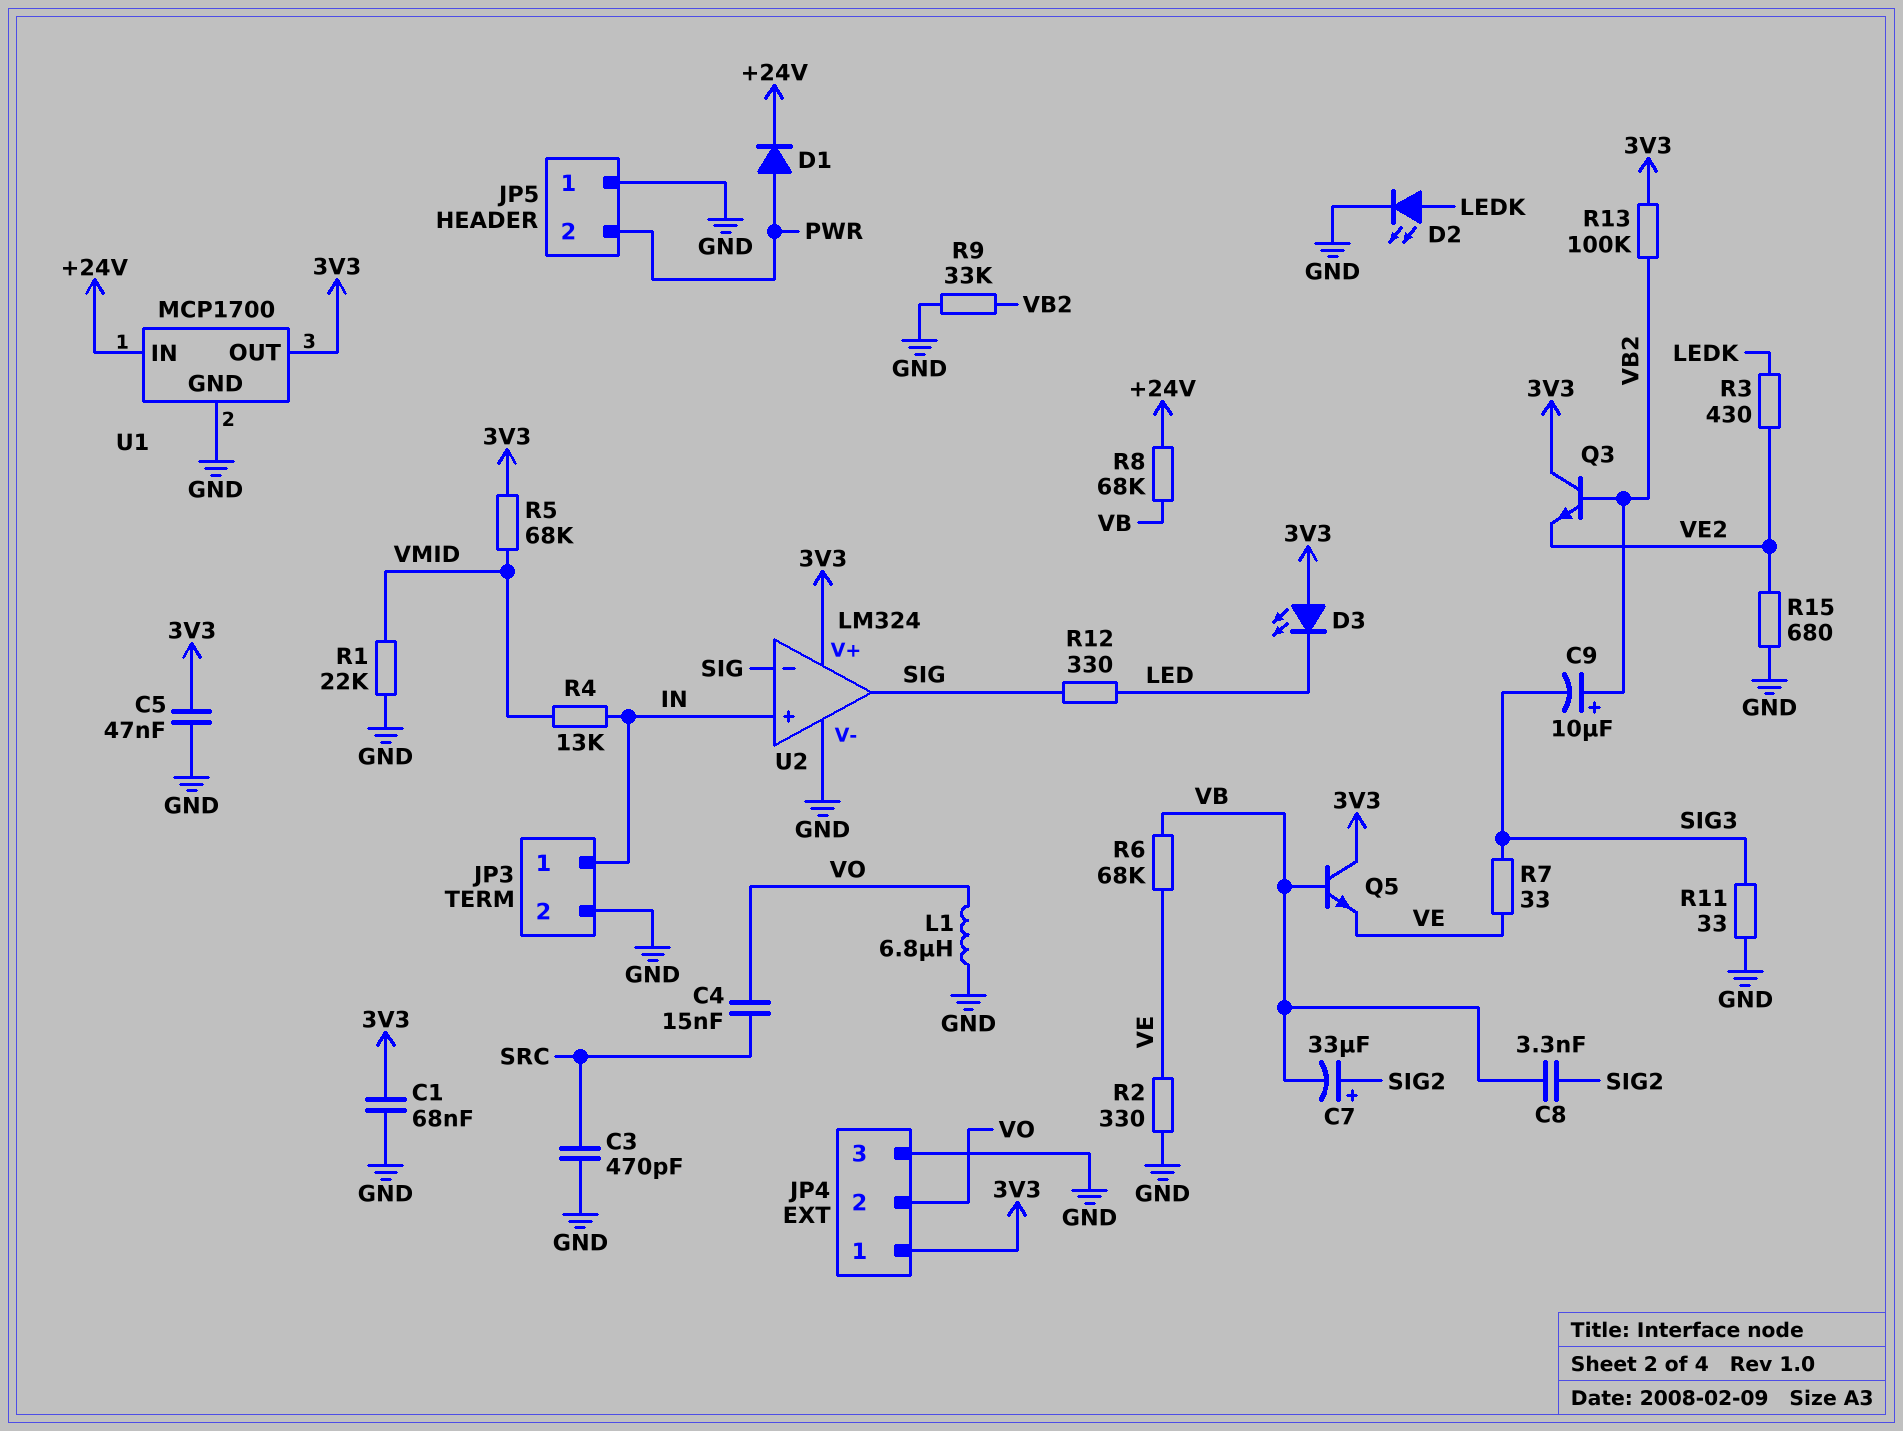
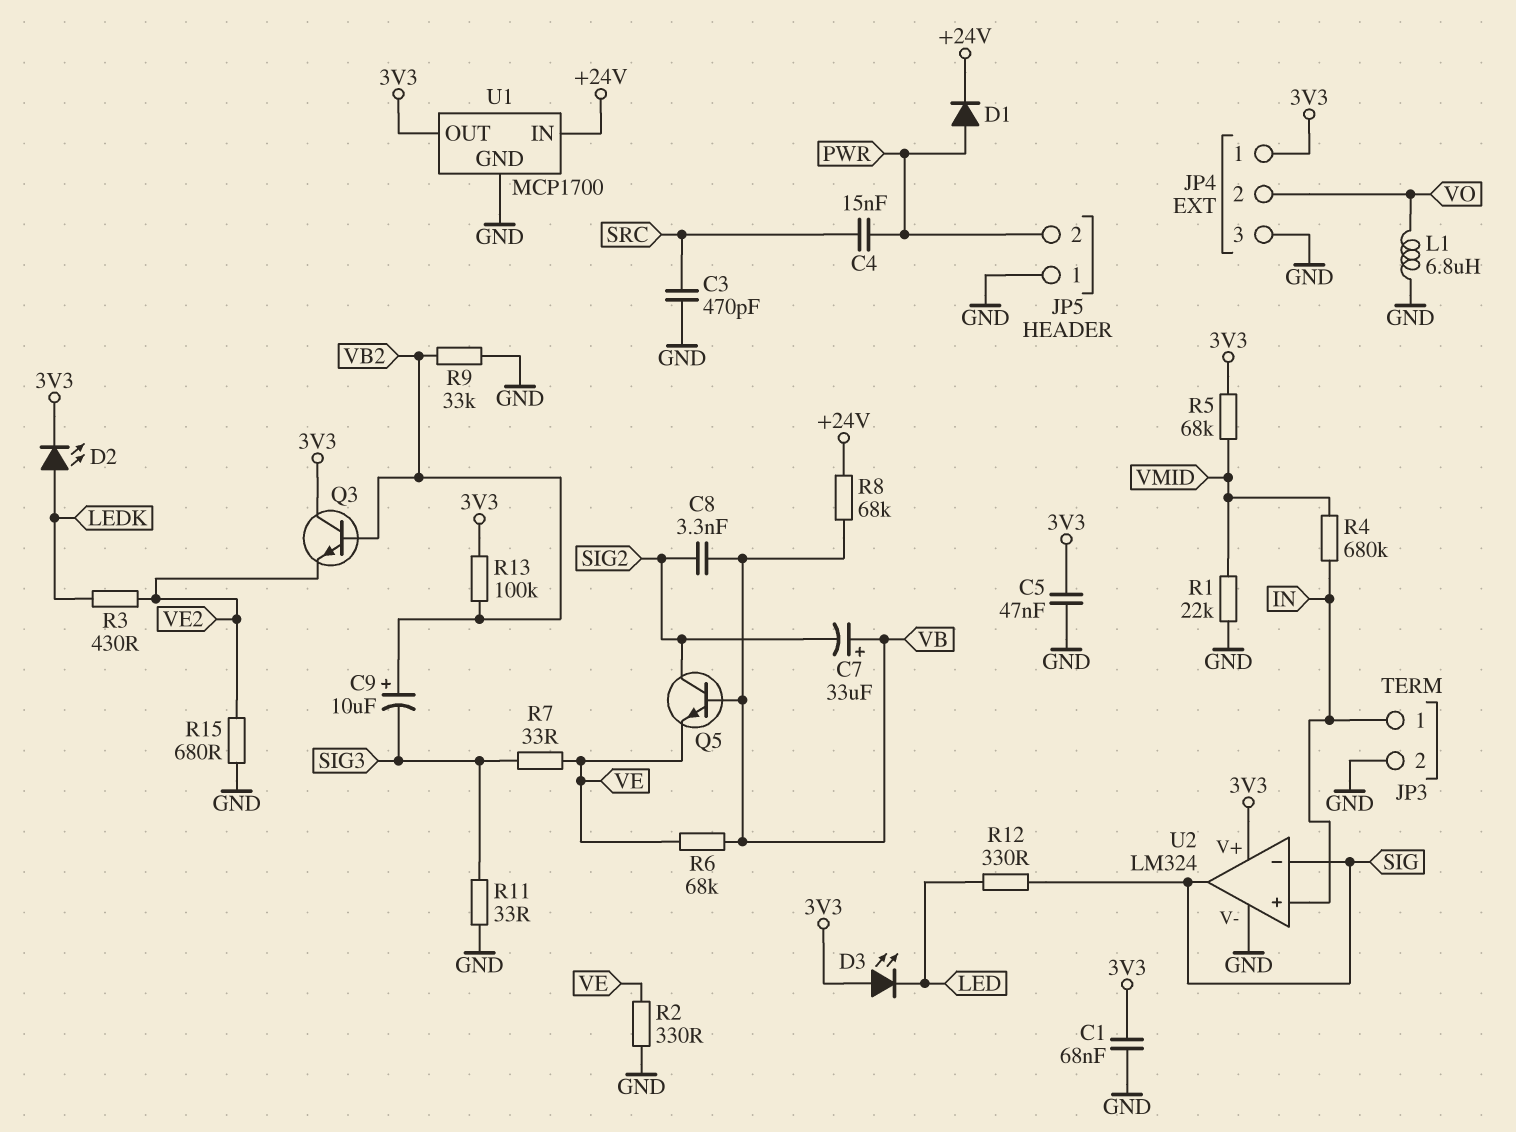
C4: 15nF (SRC, VO) -> 15nF (PWR, SRC)
C7: 33uF (plus SIG2, minus VB) -> 33uF (plus VB, minus SIG2)
D2: LED (A LEDK, K GND) -> LED (A LEDK, K 3V3)
Q5: NPN (B VB, C 3V3, E VE) -> NPN (B VB, C SIG2, E VE)
R4: 13k (IN, VMID) -> 680k (IN, VMID)

